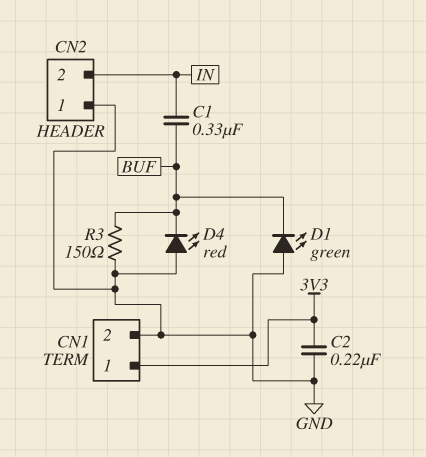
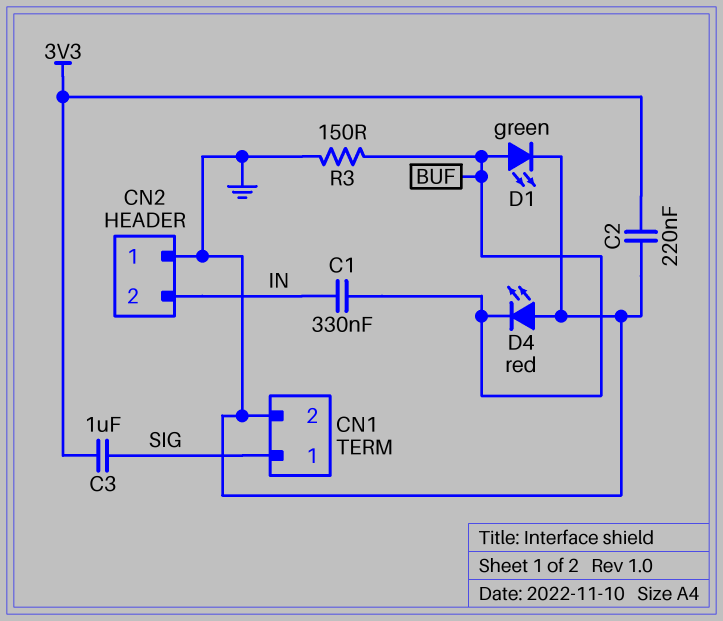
C3: none -> 1uF (3V3, SIG)
CN1 pin 1: 3V3 -> SIG
D1: LED green (A GND, K BUF) -> LED green (A BUF, K GND)

